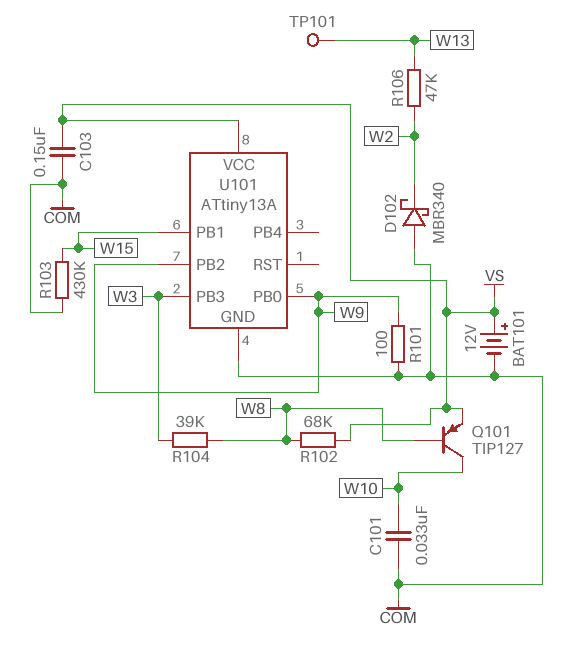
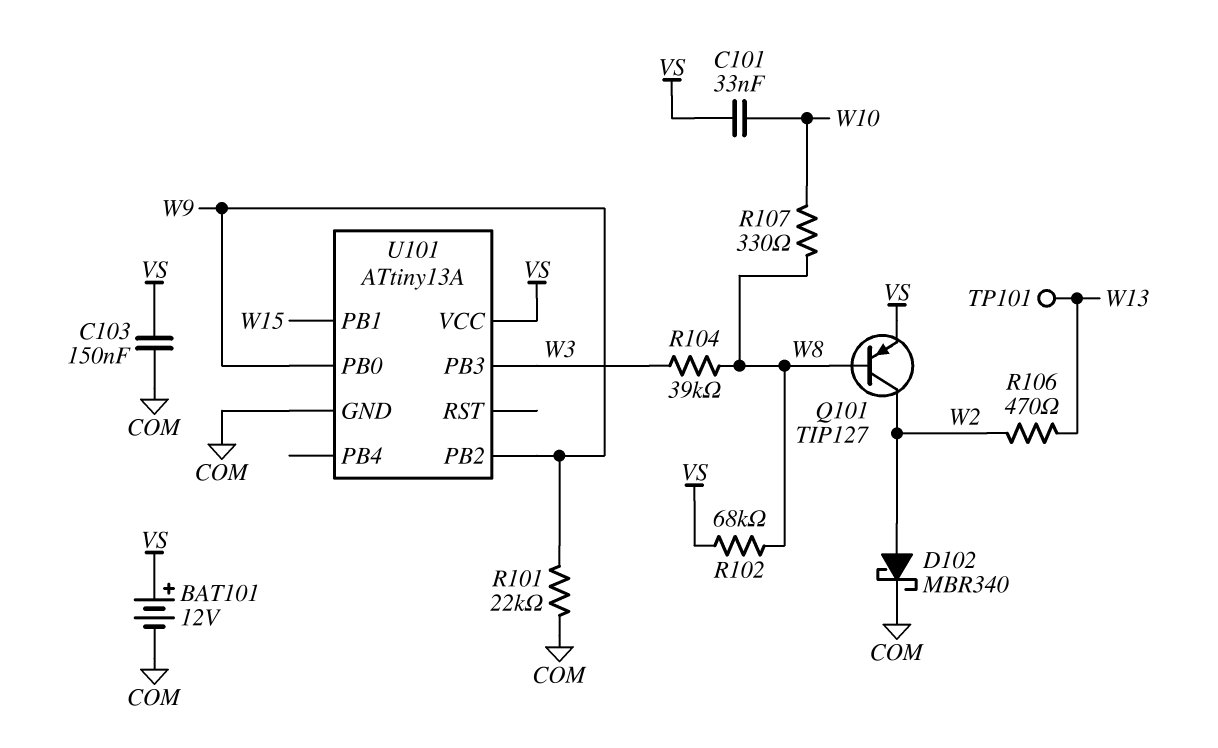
C101: 33nF (COM, W10) -> 33nF (VS, W10)
D102: schottky MBR340 (A COM, K W2) -> schottky MBR340 (A W2, K COM)
Q101: PNP TIP127 (B W8, C W10, E VS) -> PNP TIP127 (B W8, C W2, E VS)
R101: 100 (COM, W9) -> 22k (COM, W9)
R103: 430k (COM, W15) -> none
R106: 47k (W2, W13) -> 470 (W2, W13)
R107: none -> 330 (W8, W10)

